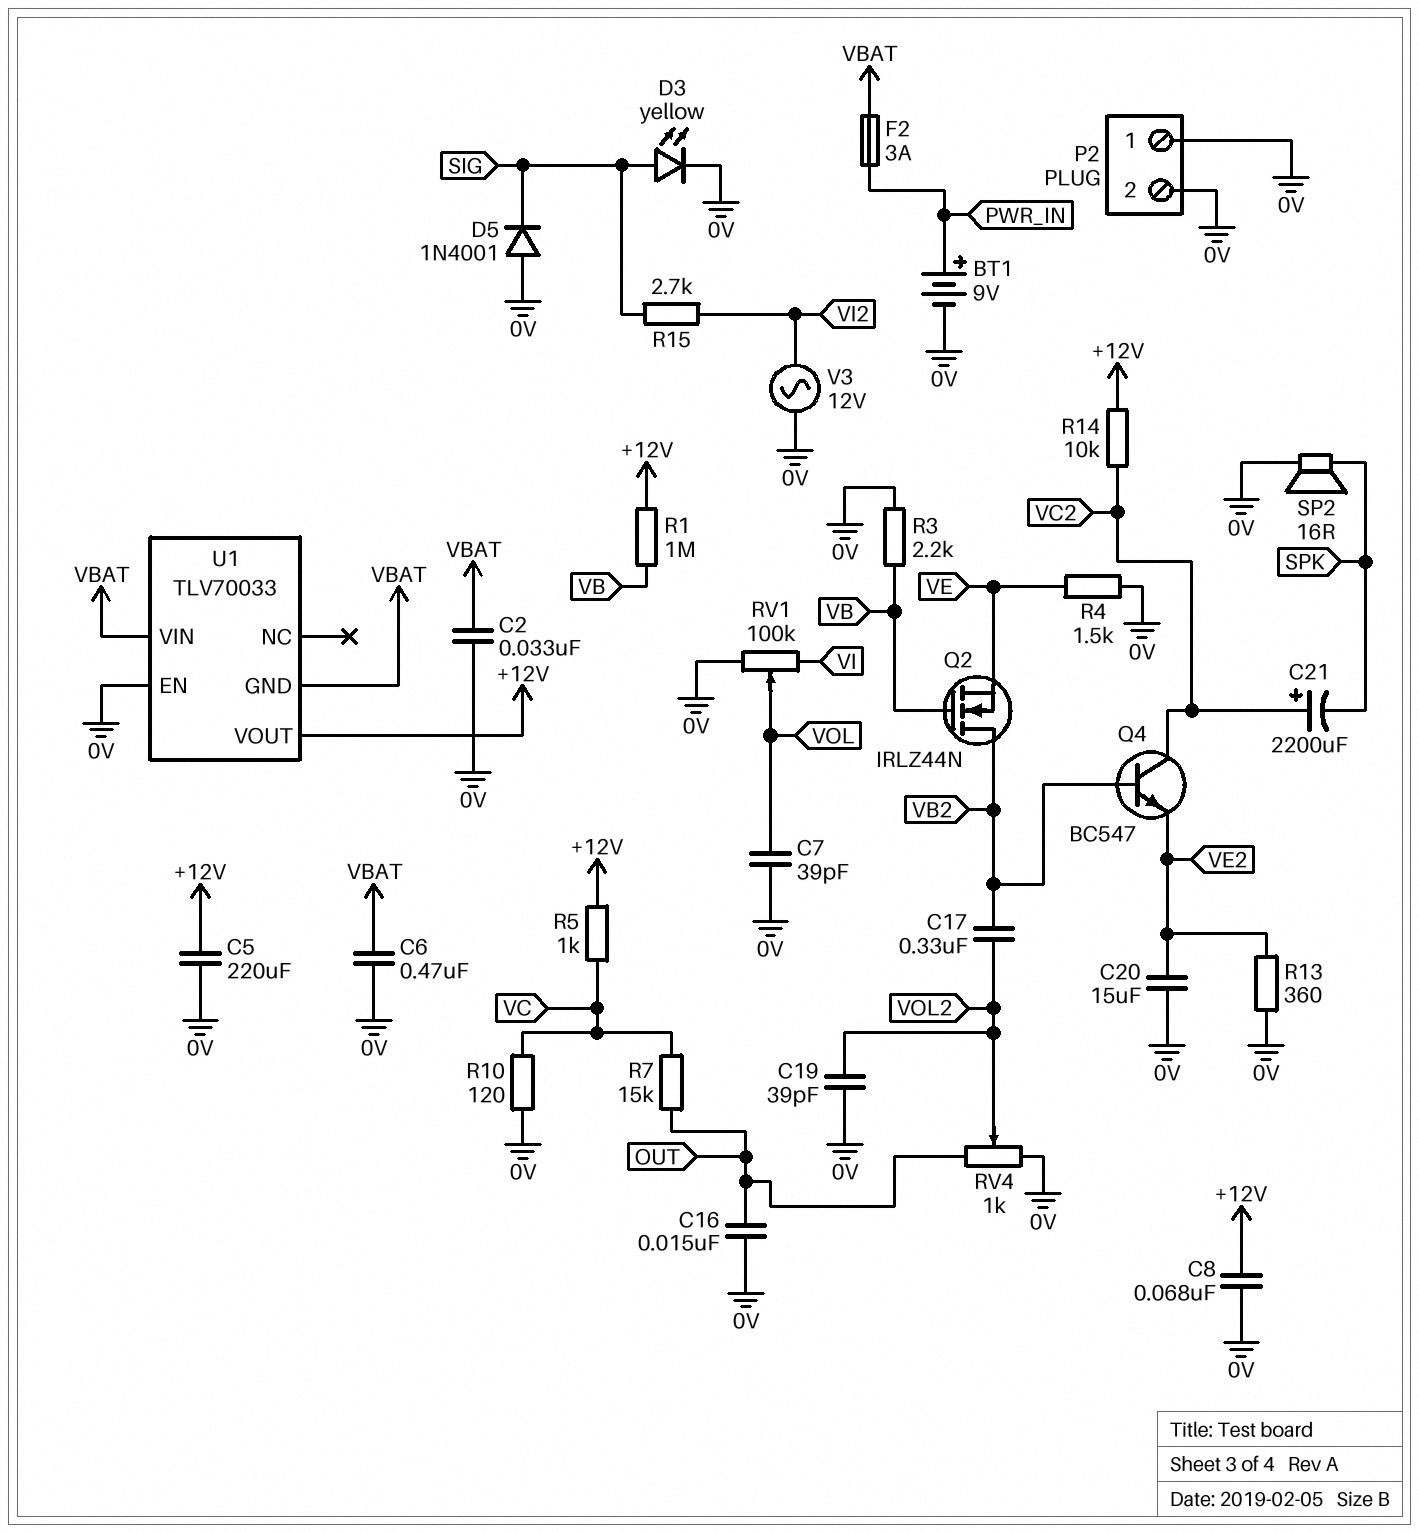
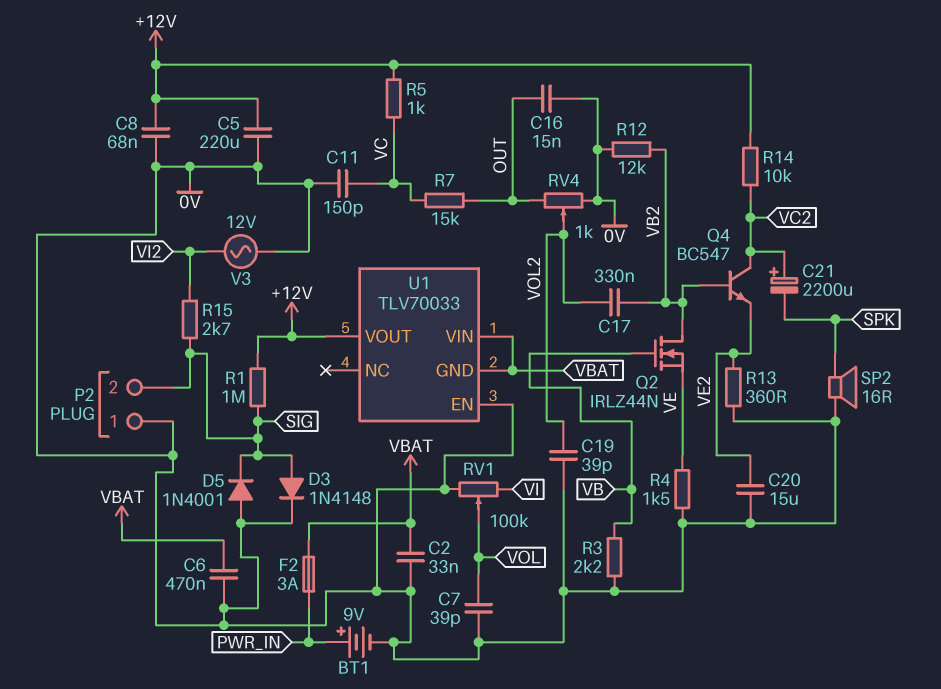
C11: none -> 150pF (0V, VC)
D3: LED yellow (A SIG, K 0V) -> diode 1N4148 (A SIG, K 0V)
P2 pin 2: 0V -> SIG
R1: 1M (+12V, VB) -> 1M (+12V, SIG)
R10: 120 (0V, VC) -> none
R12: none -> 12k (0V, VB2)

